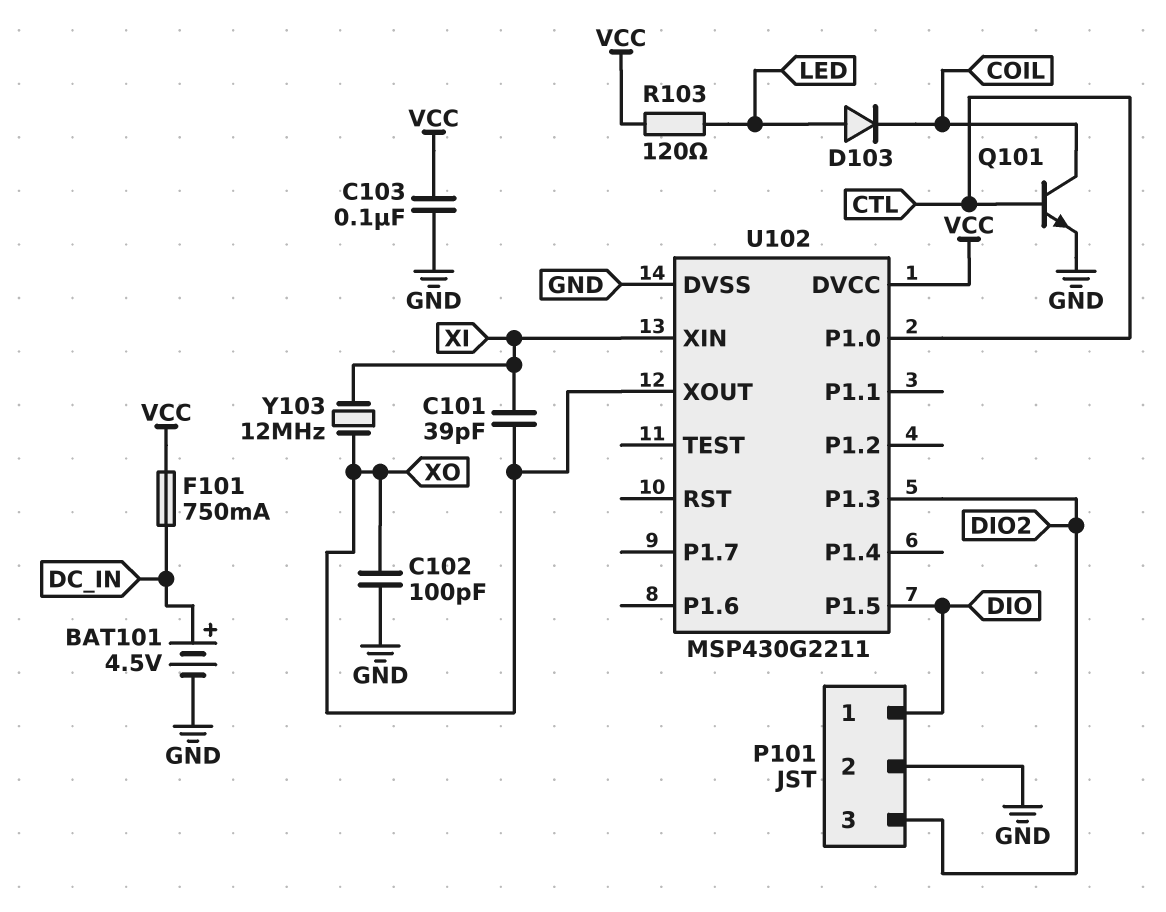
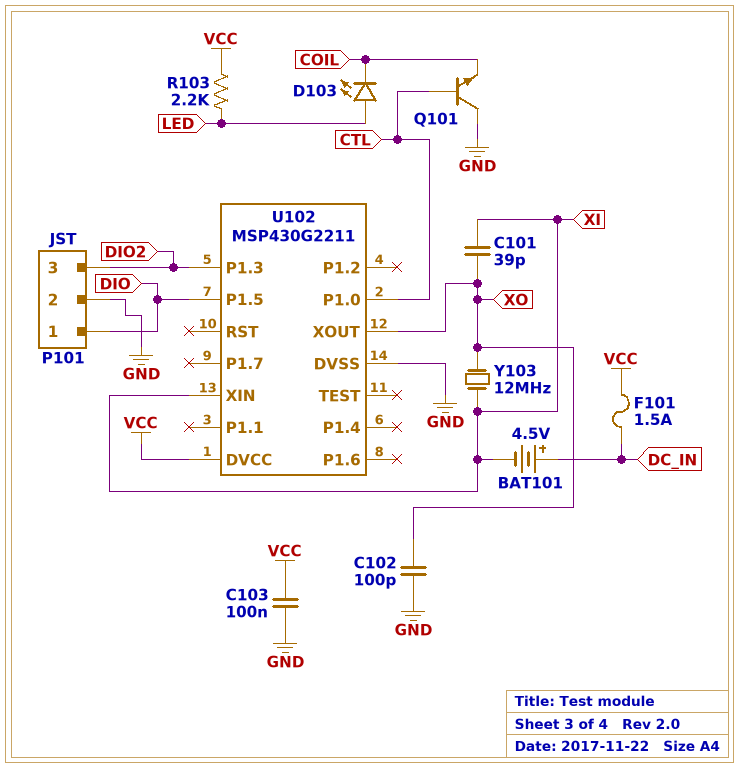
BAT101: 4.5V (plus DC_IN, minus GND) -> 4.5V (plus DC_IN, minus XI)
D103: diode (A LED, K COIL) -> LED (A LED, K COIL)
F101: 750mA (DC_IN, VCC) -> 1.5A (DC_IN, VCC)
Q101: NPN (B CTL, C COIL, E GND) -> NPN (B CTL, C GND, E COIL)
R103: 120 (LED, VCC) -> 2.2k (LED, VCC)

